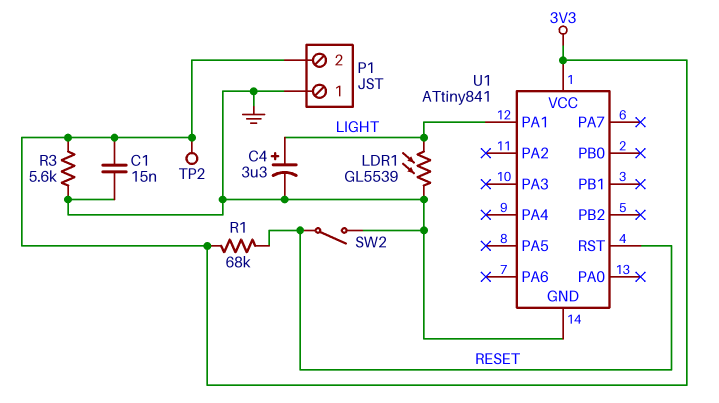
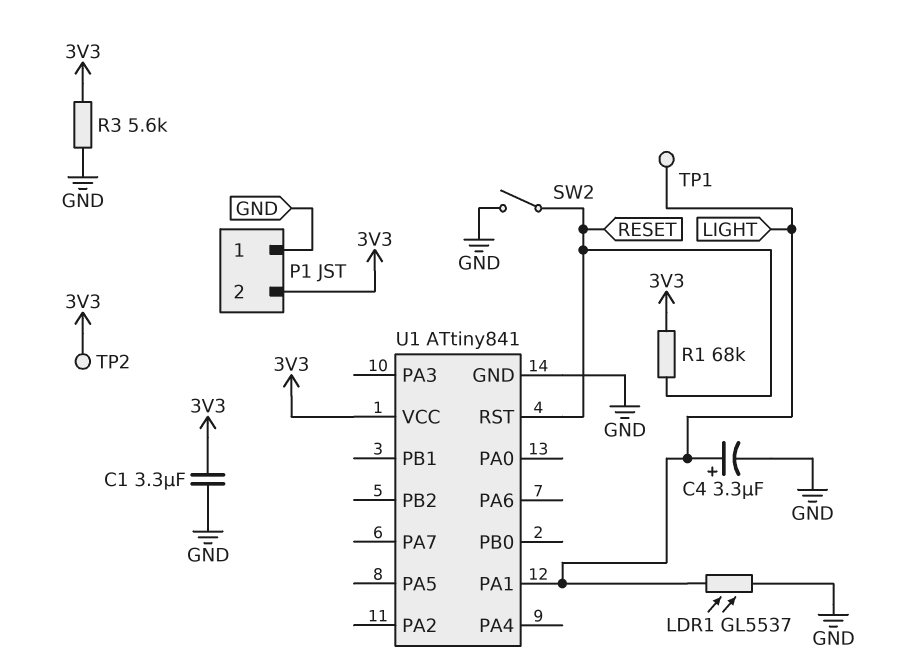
C1: 15nF (3V3, GND) -> 3.3uF (3V3, GND)
LDR1: GL5539 (GND, LIGHT) -> GL5537 (GND, LIGHT)
TP1: none -> test point (LIGHT)

